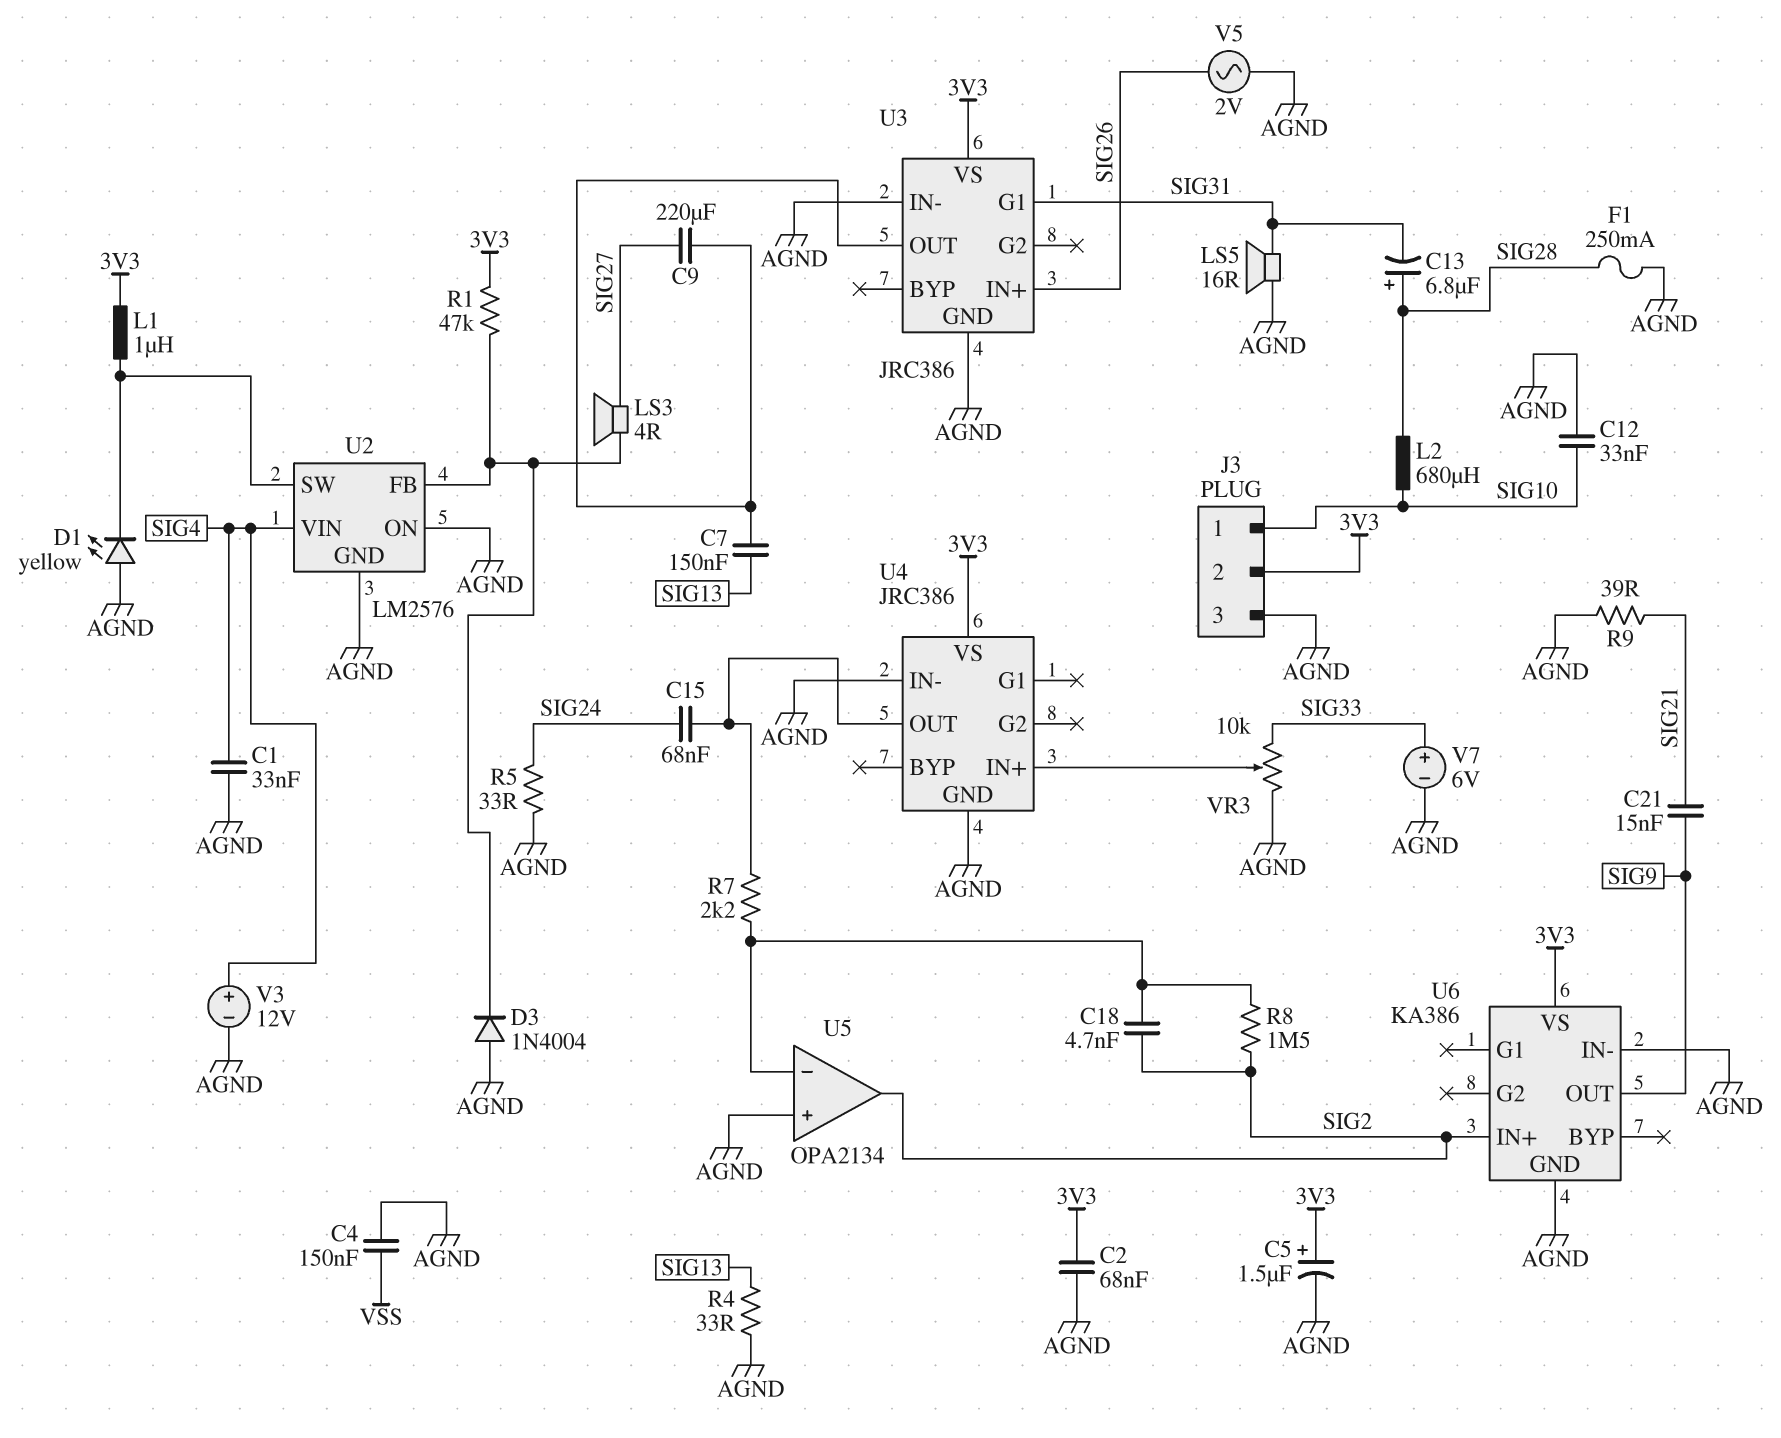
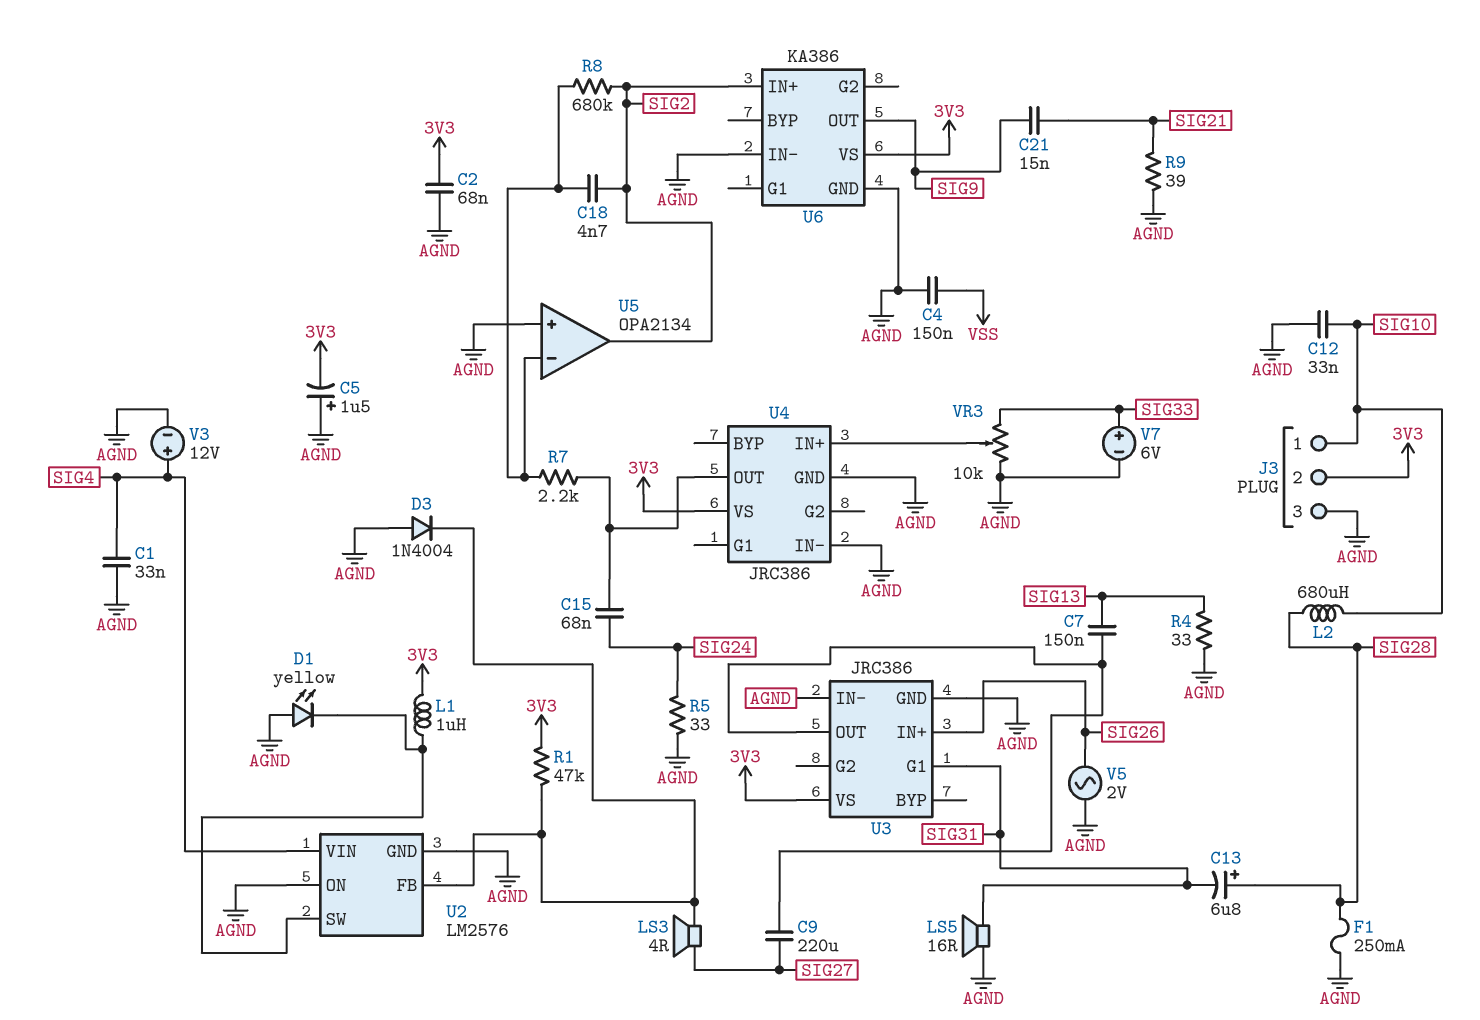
C5: 1.5uF (plus 3V3, minus AGND) -> 1.5uF (plus AGND, minus 3V3)
R8: 1.5M (SIG2, U5/in-) -> 680k (SIG2, U5/in-)

